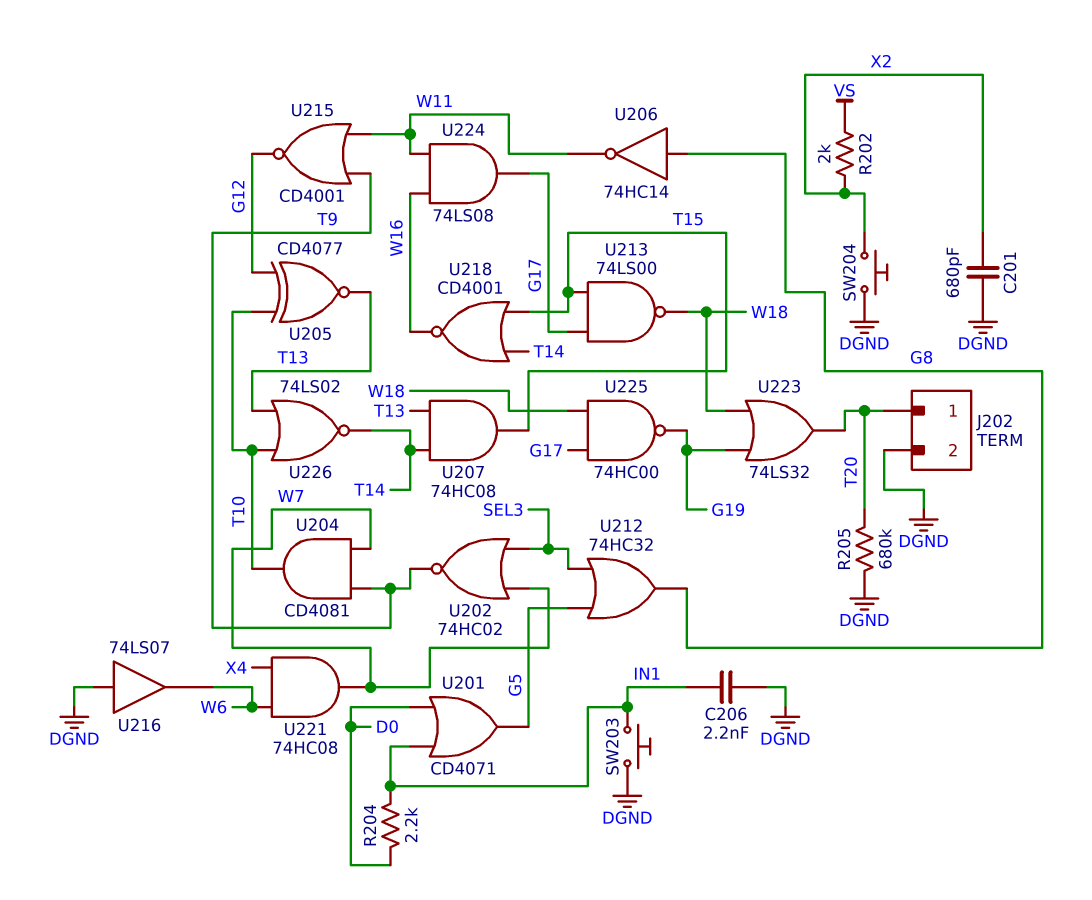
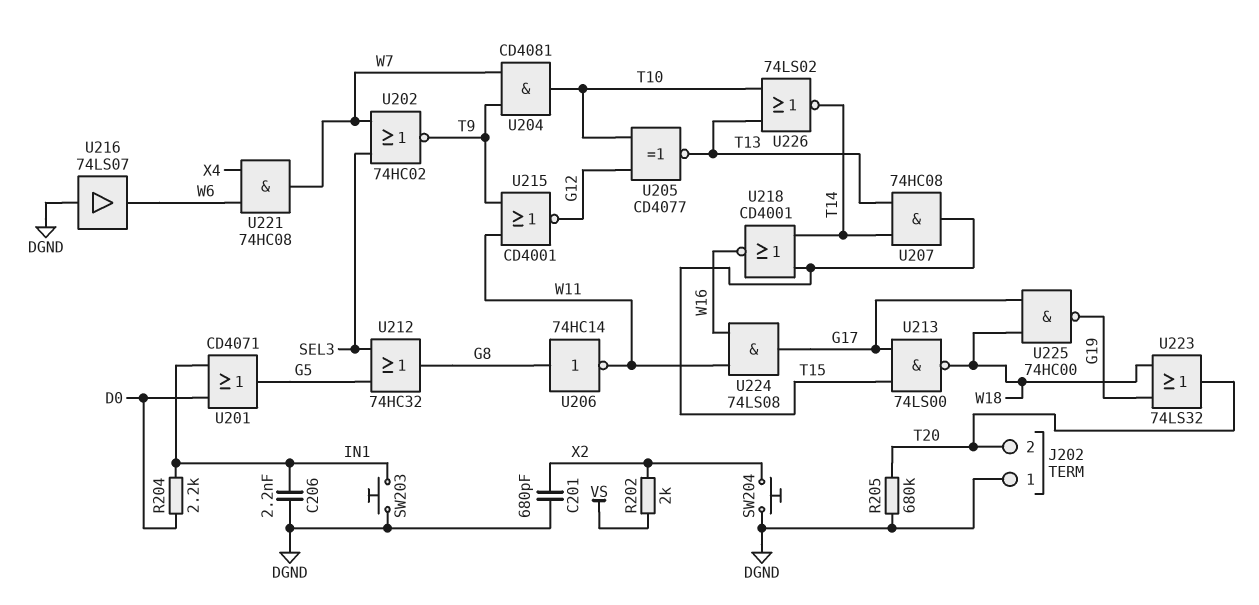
J202 pin 1: T20 -> DGND
J202 pin 2: DGND -> T20

